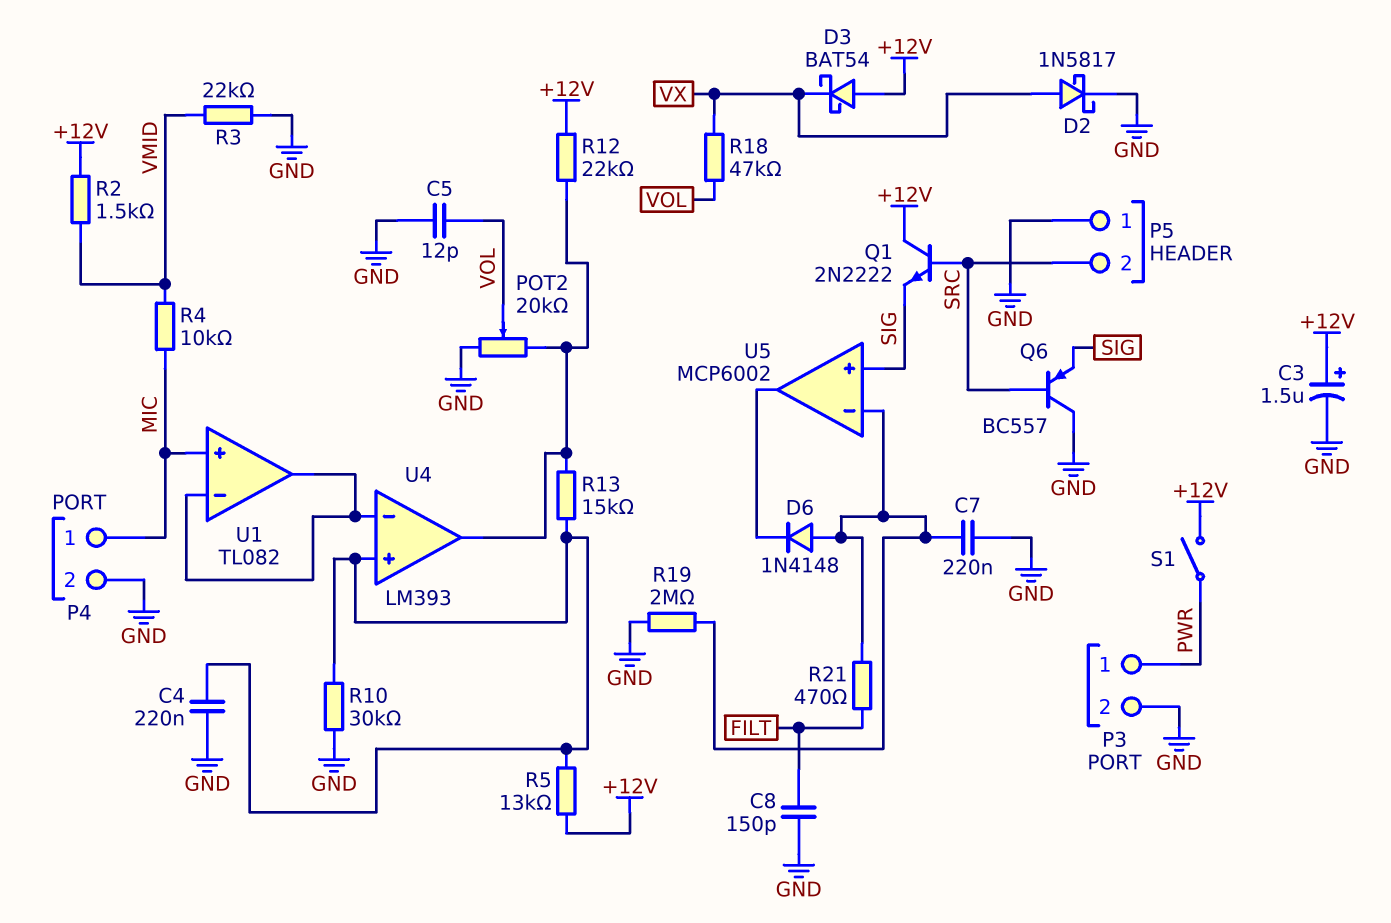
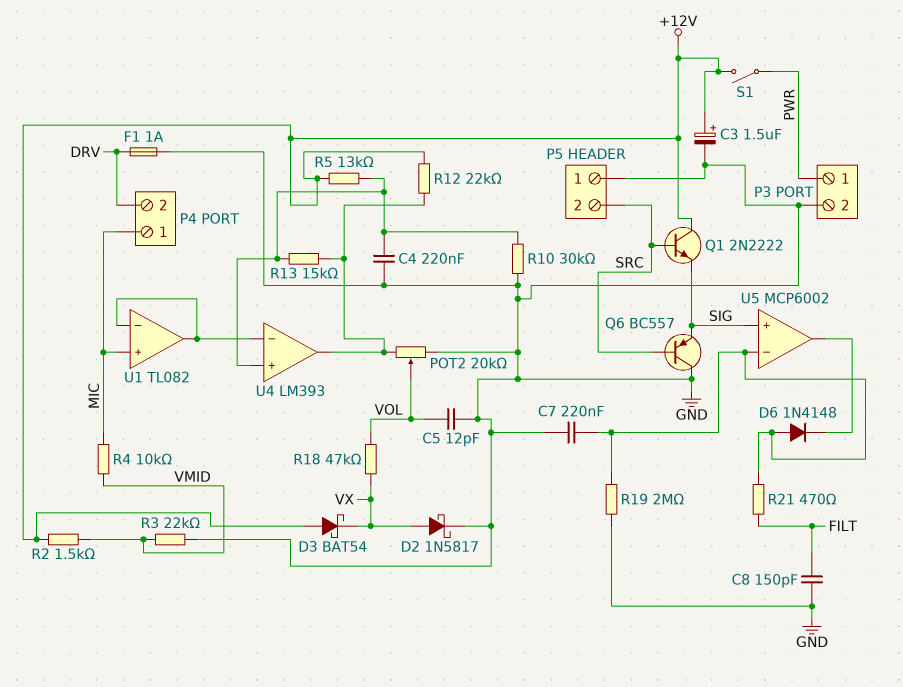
F1: none -> 1A (DRV, GND)
P4 pin 2: GND -> DRV

